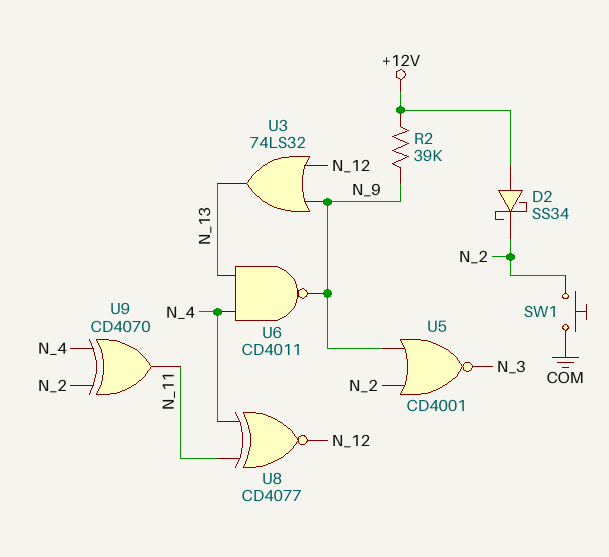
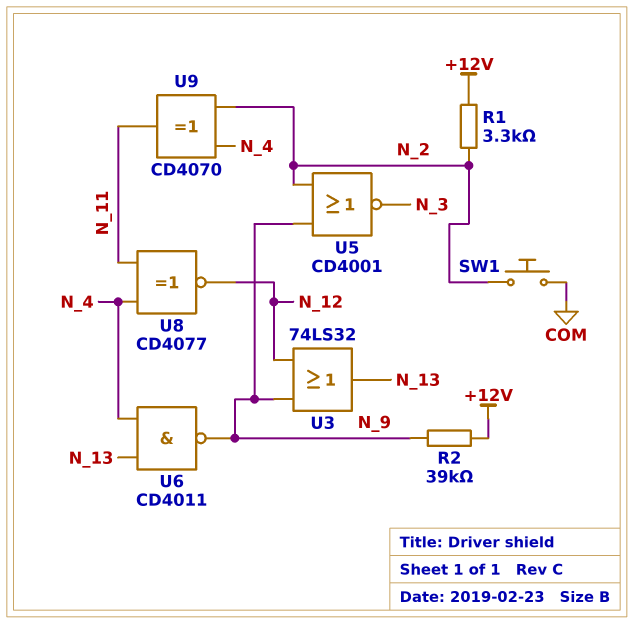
D2: schottky SS34 (A +12V, K N_2) -> none
R1: none -> 3.3k (+12V, N_2)

